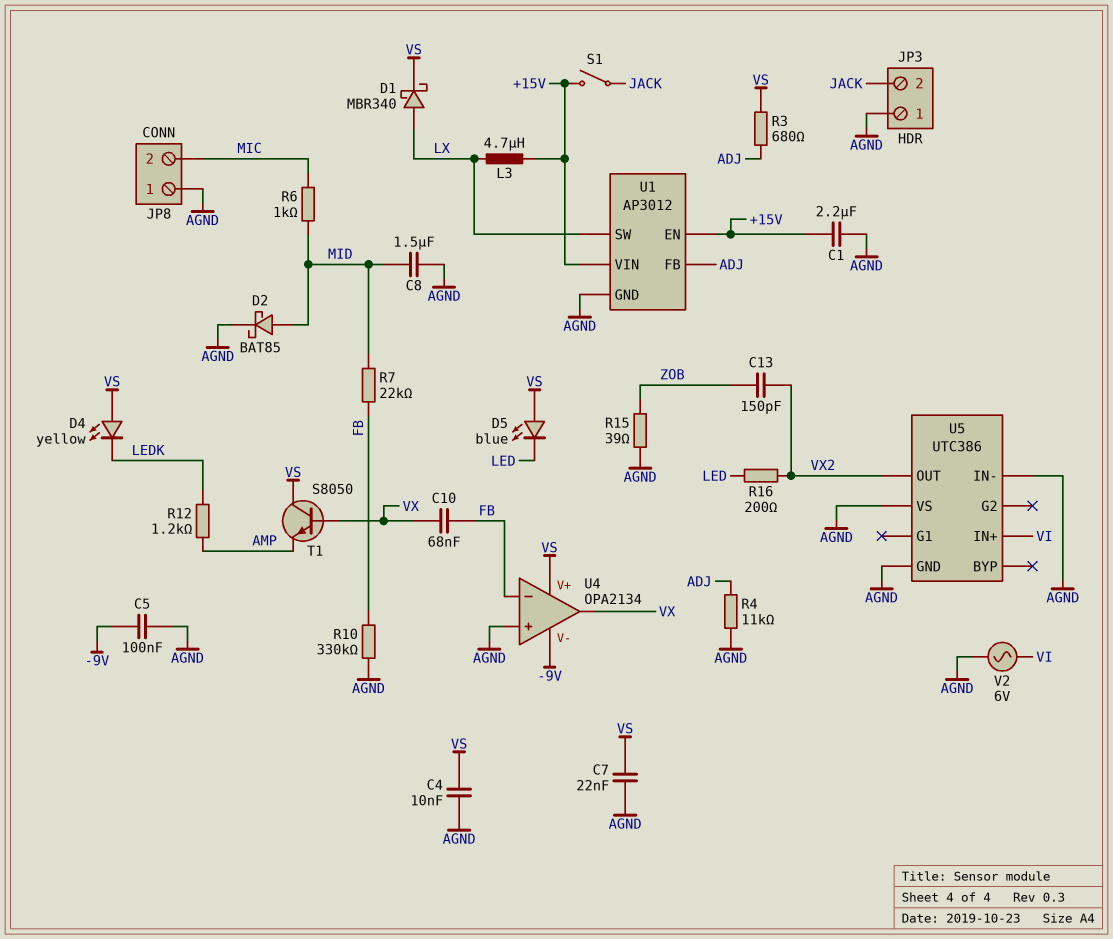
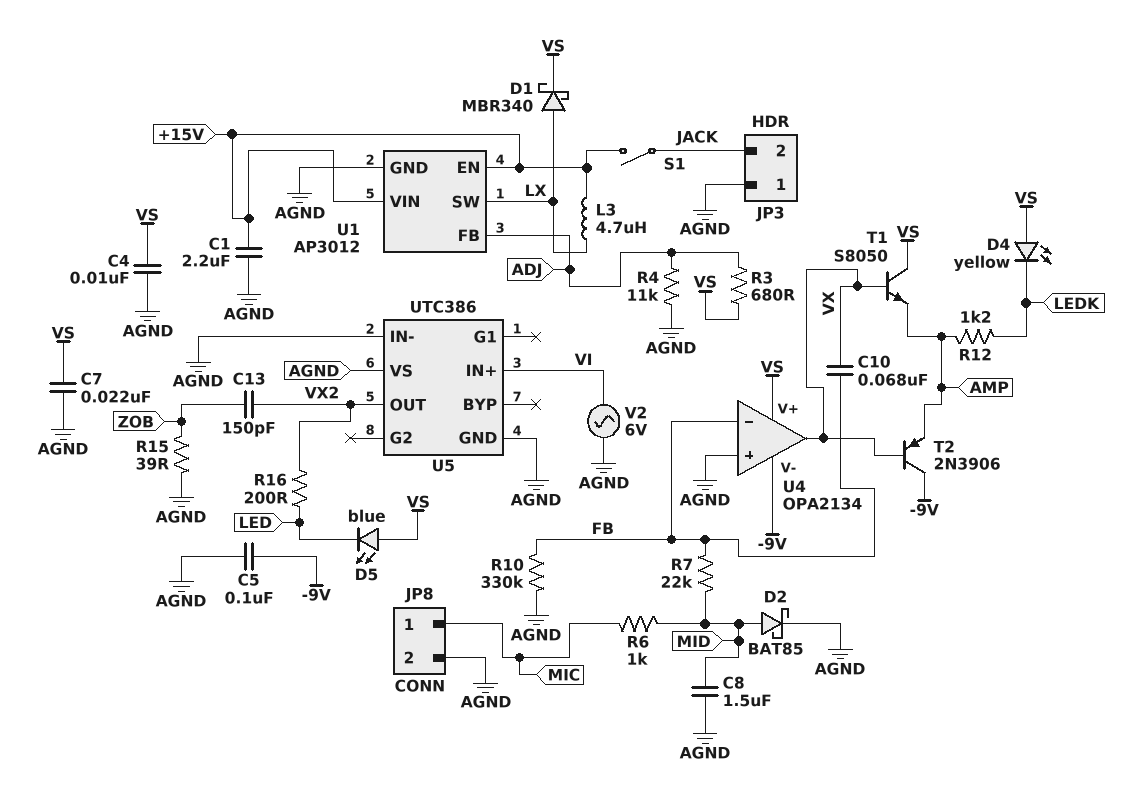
JP8 pin 1: AGND -> MIC
JP8 pin 2: MIC -> AGND
T2: none -> PNP 2N3906 (B VX, C -9V, E AMP)

